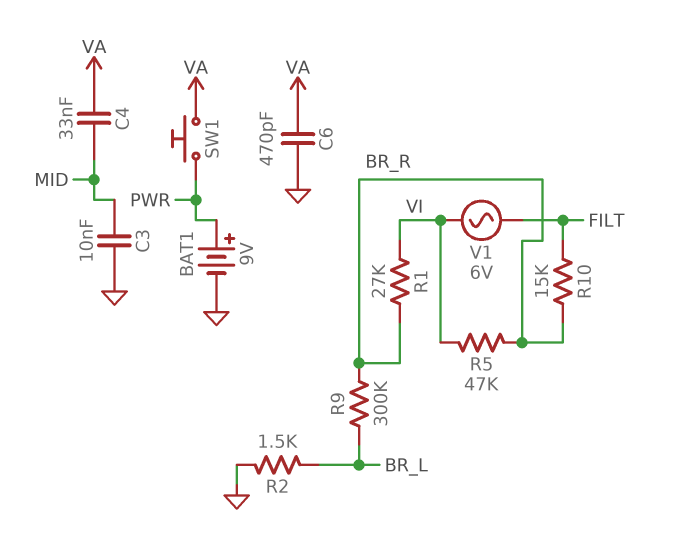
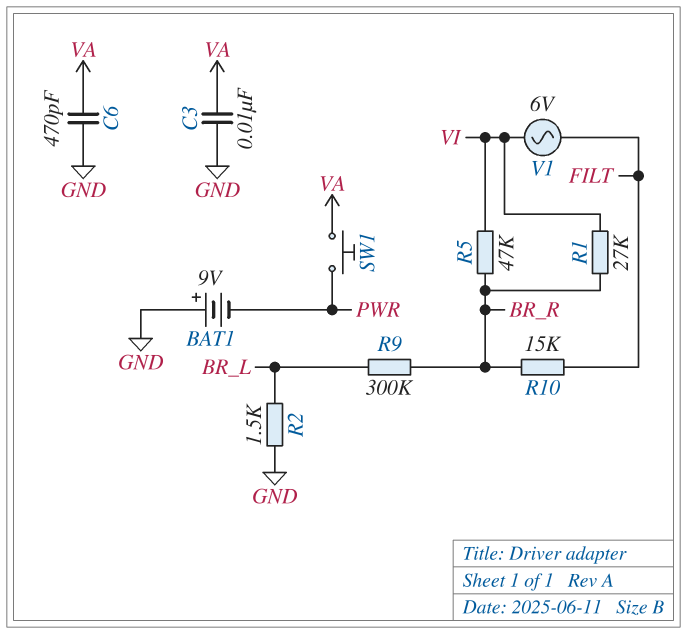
BAT1: 9V (plus PWR, minus GND) -> 9V (plus GND, minus PWR)
C3: 10nF (GND, MID) -> 10nF (GND, VA)
C4: 33nF (MID, VA) -> none

